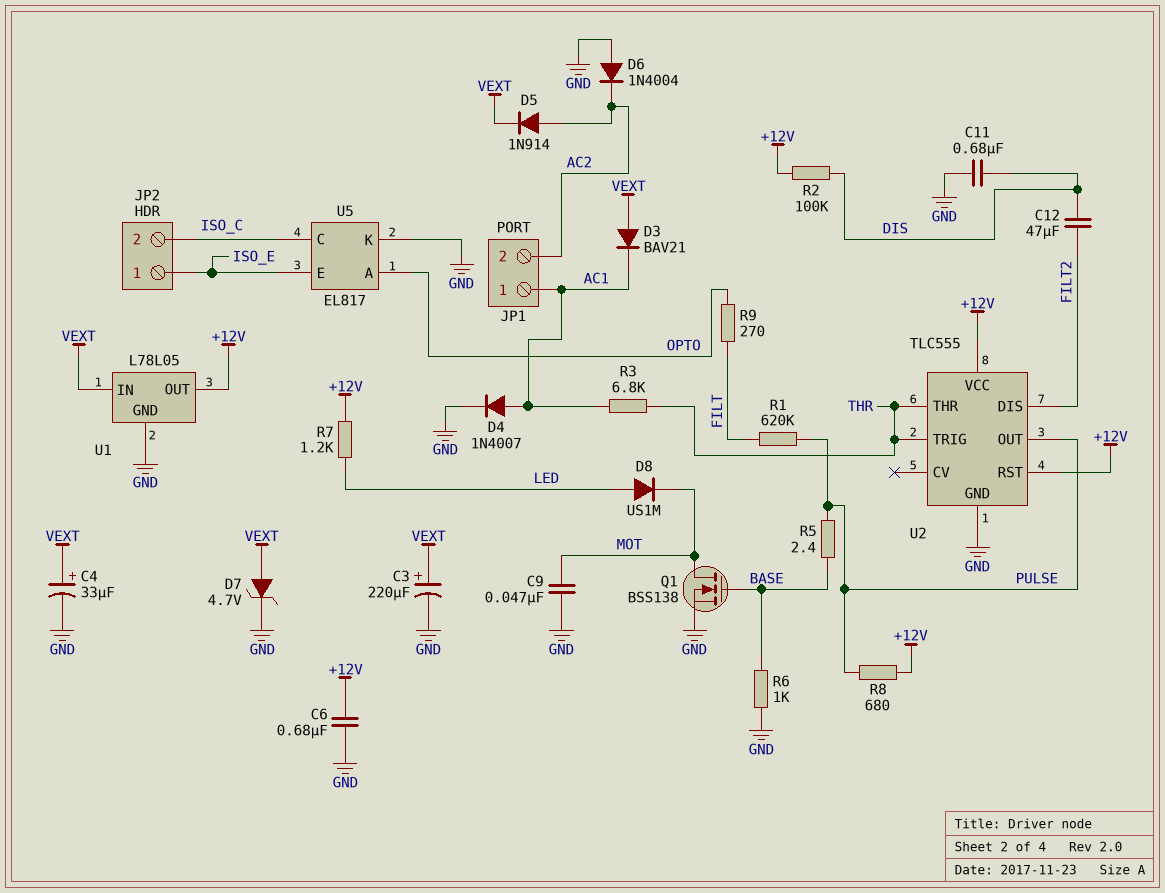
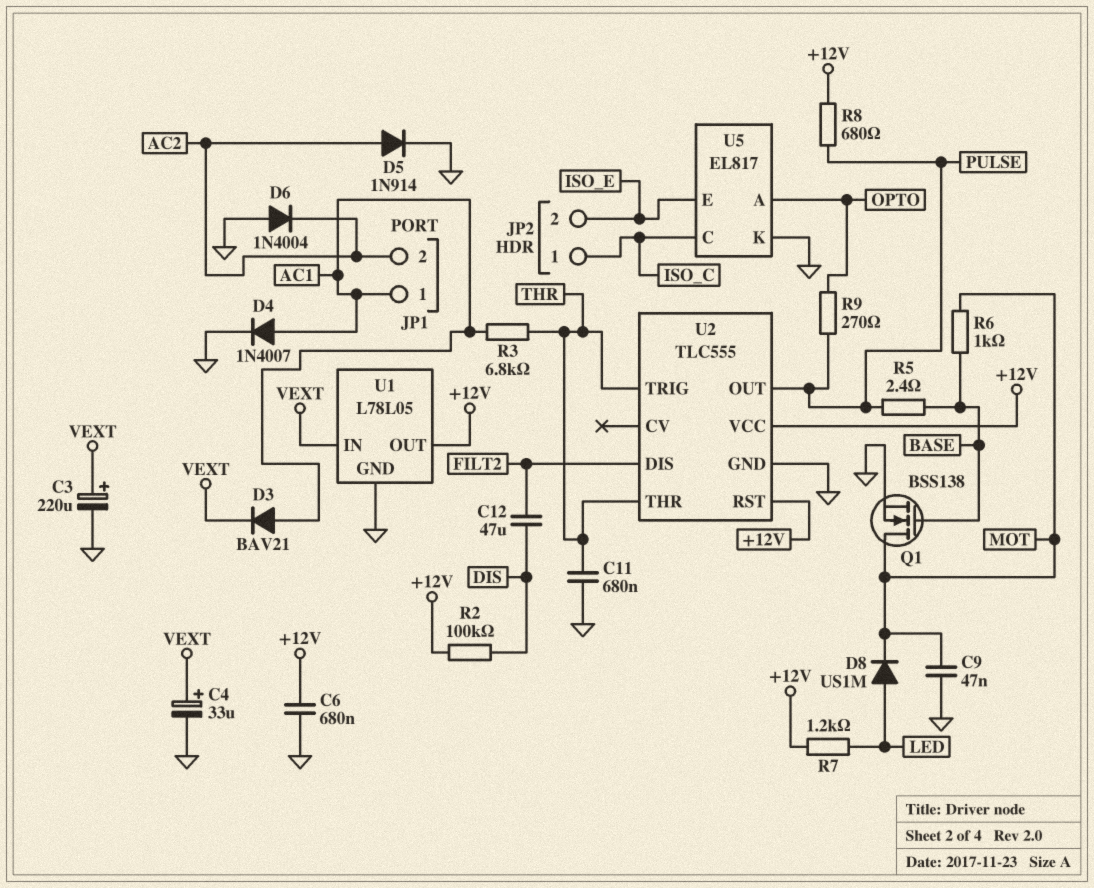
C11: 680nF (DIS, GND) -> 680nF (GND, THR)
D3: diode BAV21 (A VEXT, K AC1) -> diode BAV21 (A AC1, K VEXT)
D5: diode 1N914 (A AC2, K VEXT) -> diode 1N914 (A AC2, K GND)
D7: zener 4.7V (A VEXT, K GND) -> none
JP2 pin 1: ISO_E -> ISO_C
JP2 pin 2: ISO_C -> ISO_E
R1: 620k (FILT, PULSE) -> none
R6: 1k (BASE, GND) -> 1k (BASE, MOT)
R9: 270 (FILT, OPTO) -> 270 (OPTO, PULSE)

